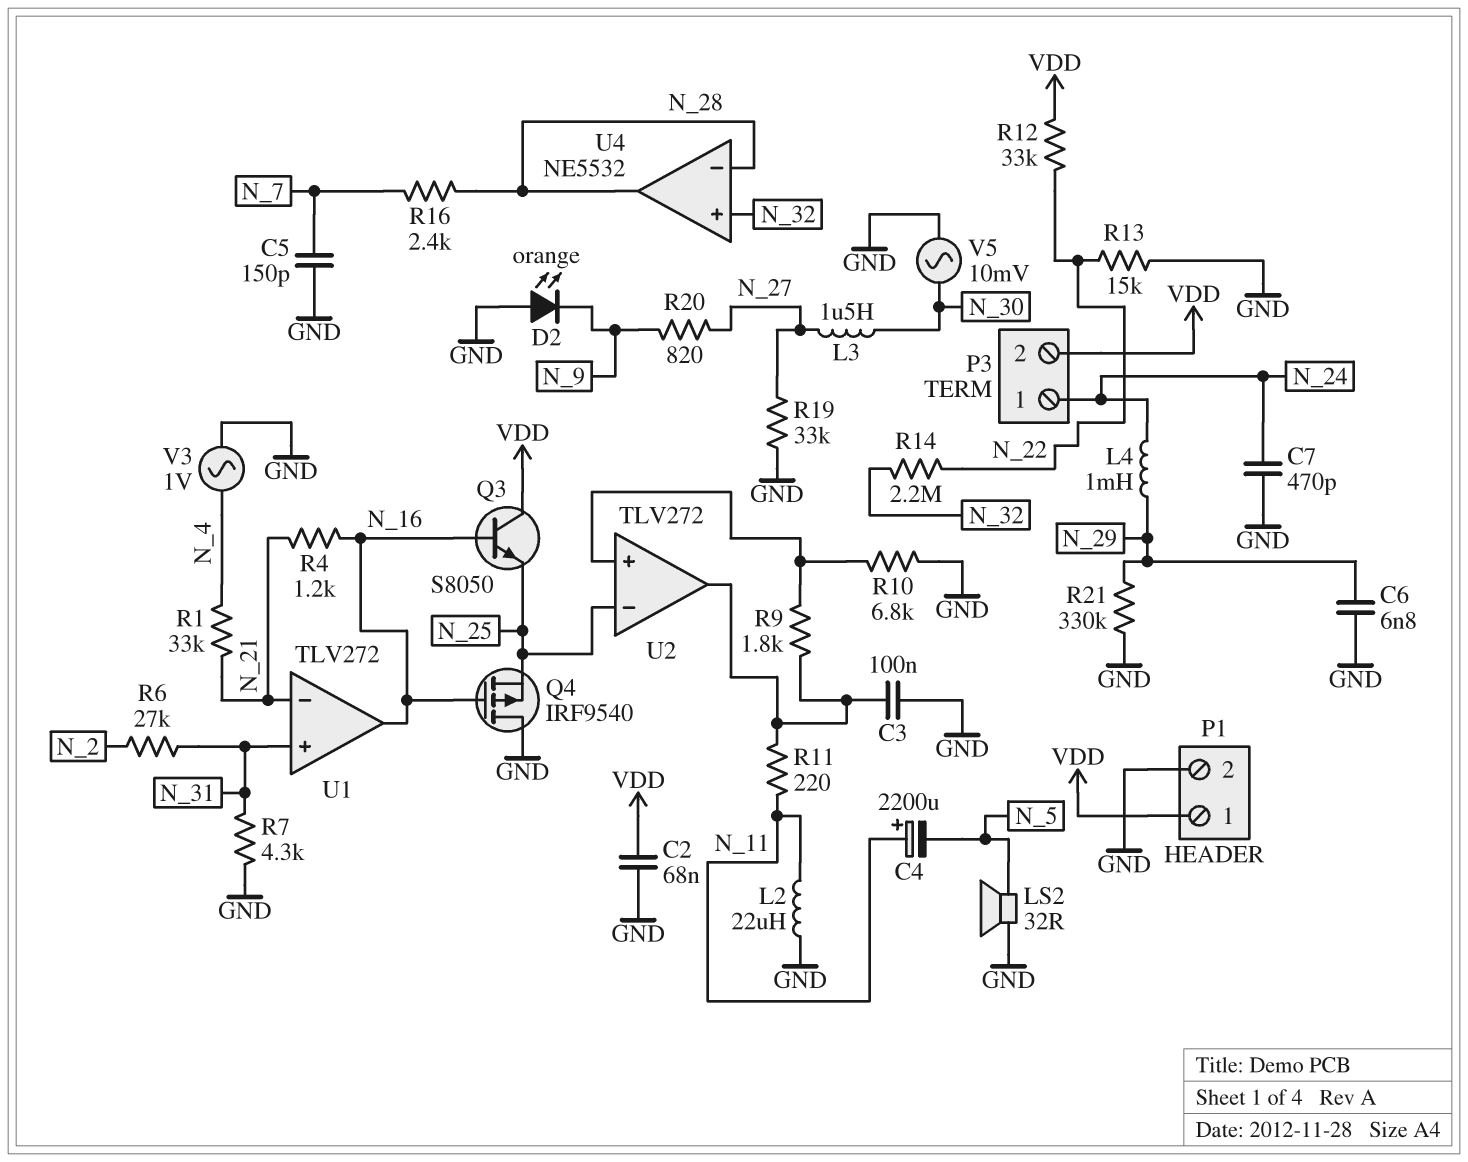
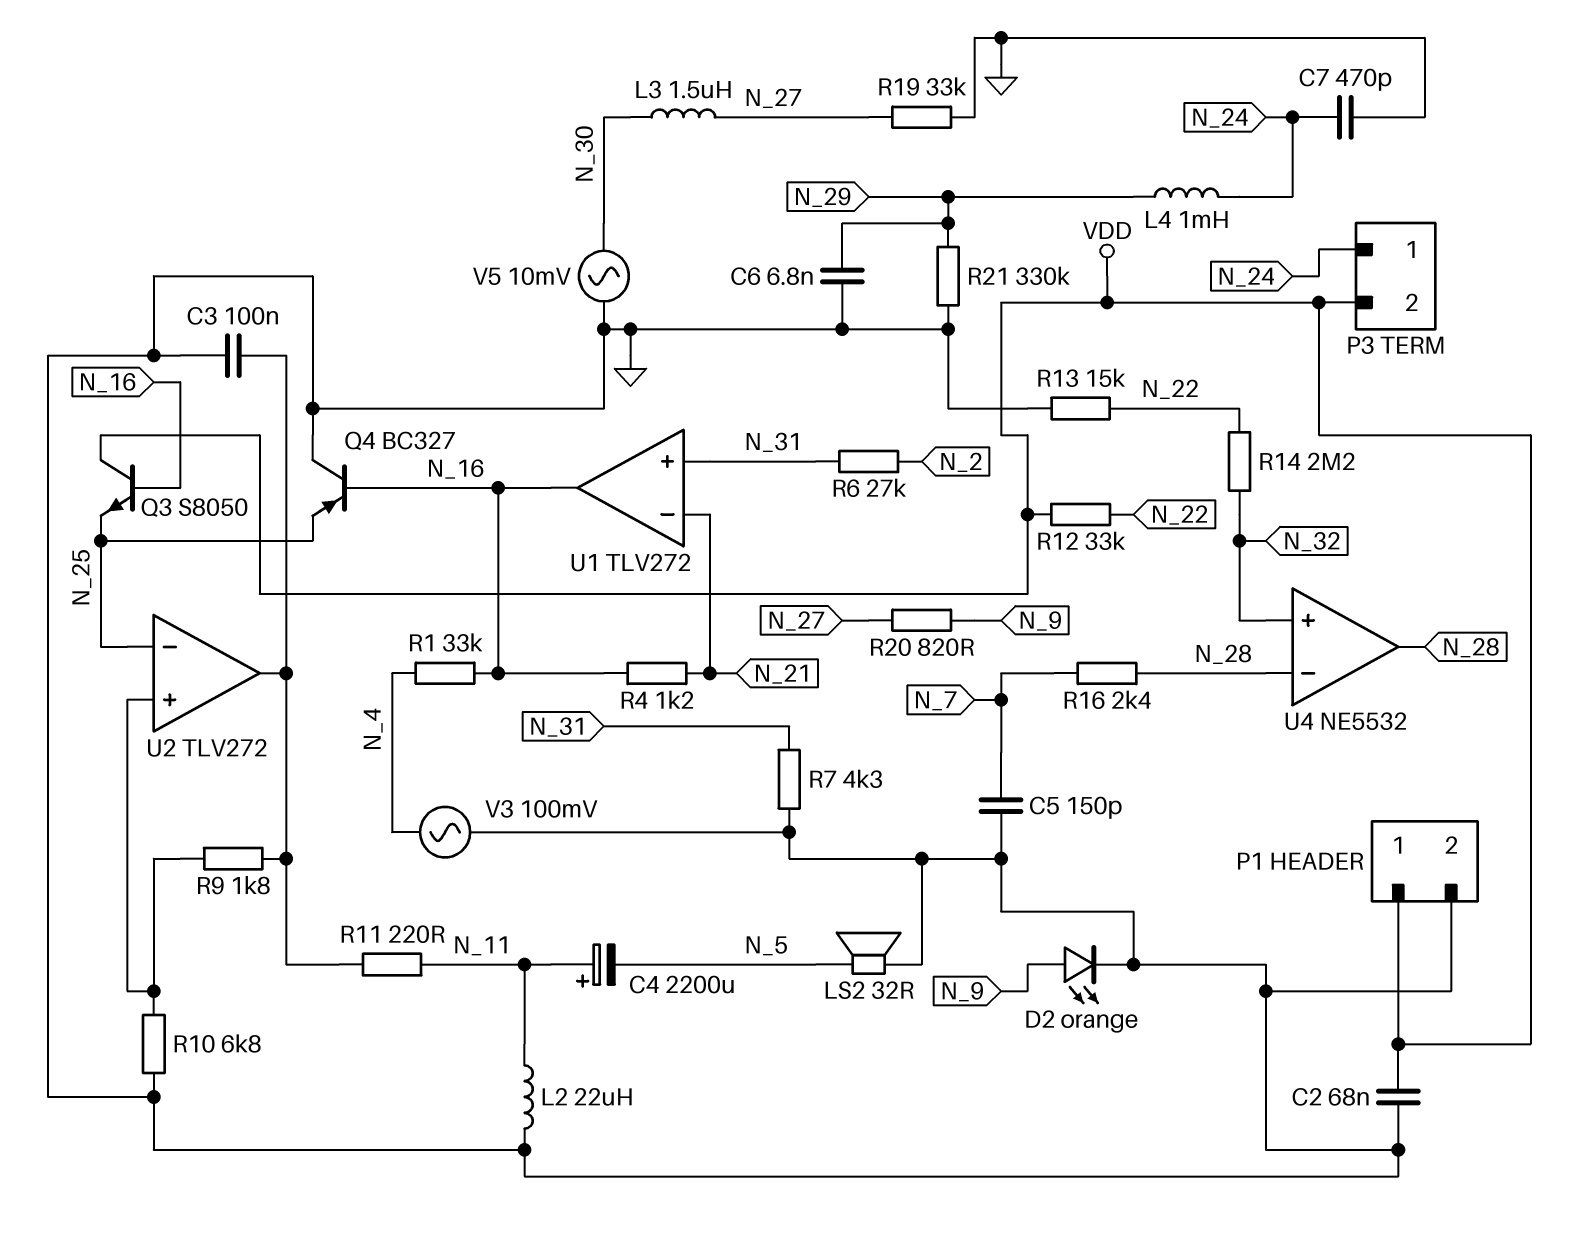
D2: LED orange (A GND, K N_9) -> LED orange (A N_9, K GND)
Q4: PMOS IRF9540 (G N_16, D GND, S N_25) -> PNP BC327 (B N_16, C GND, E N_25)
R1: 33k (N_4, N_21) -> 33k (N_4, N_16)
V3: AC 1V (GND, N_4) -> AC 100mV (GND, N_4)

